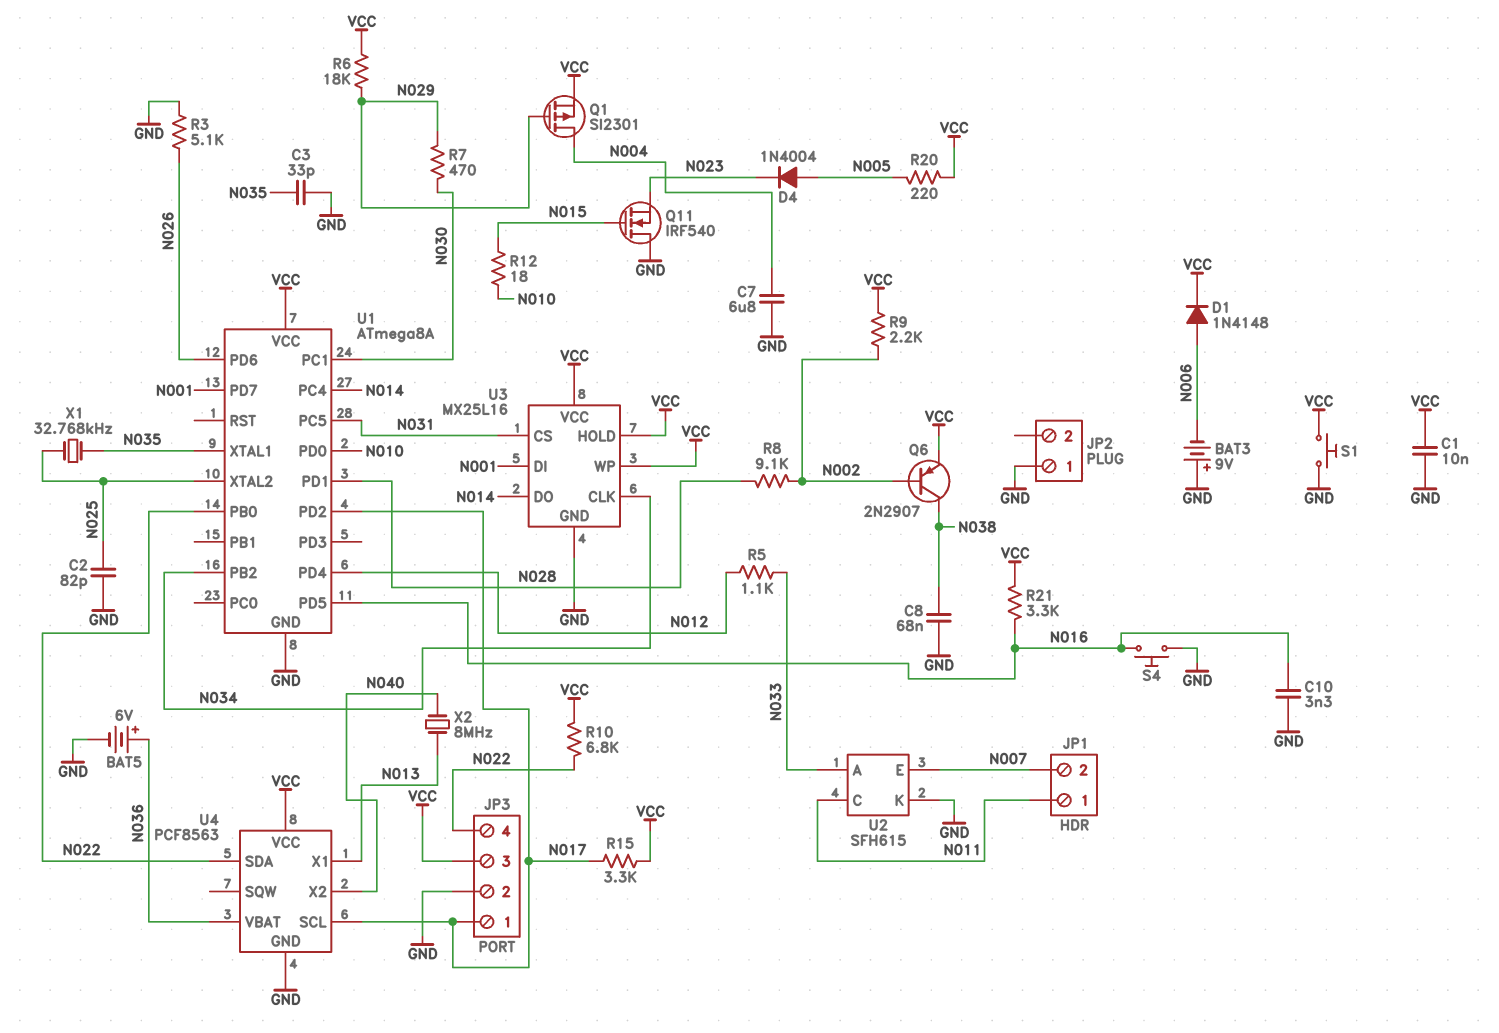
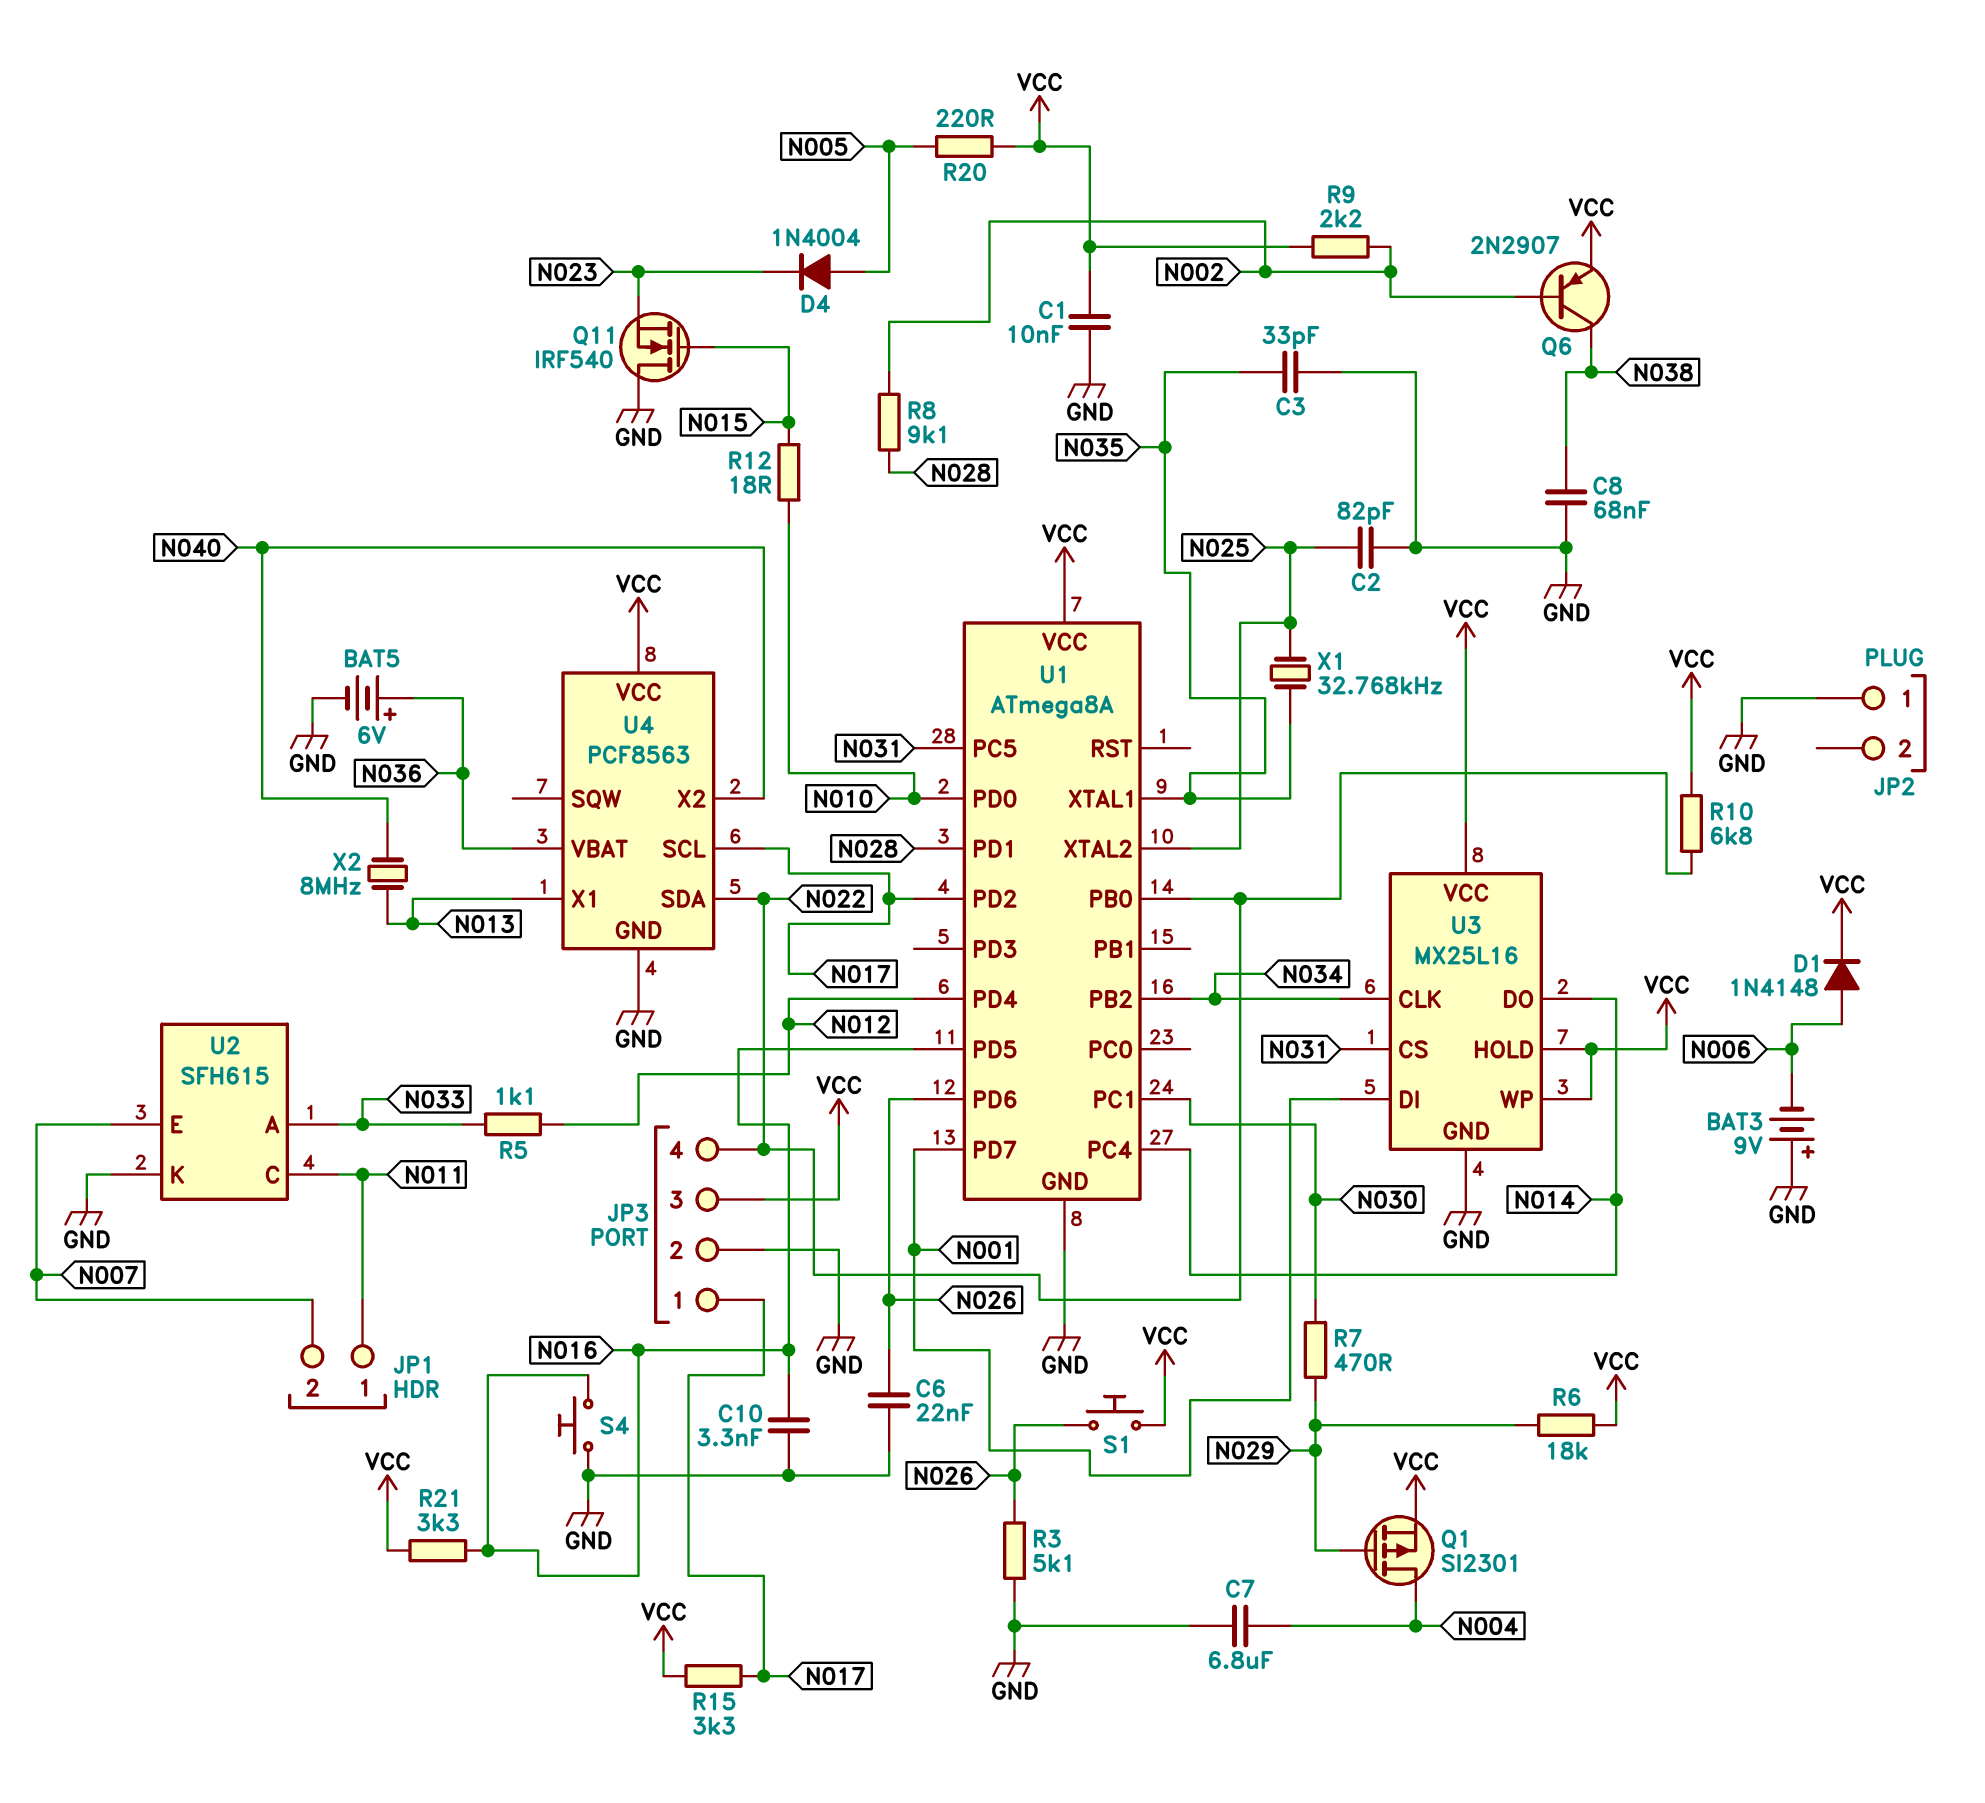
C6: none -> 22nF (GND, N026)
S1: button (GND, VCC) -> button (N026, VCC)

